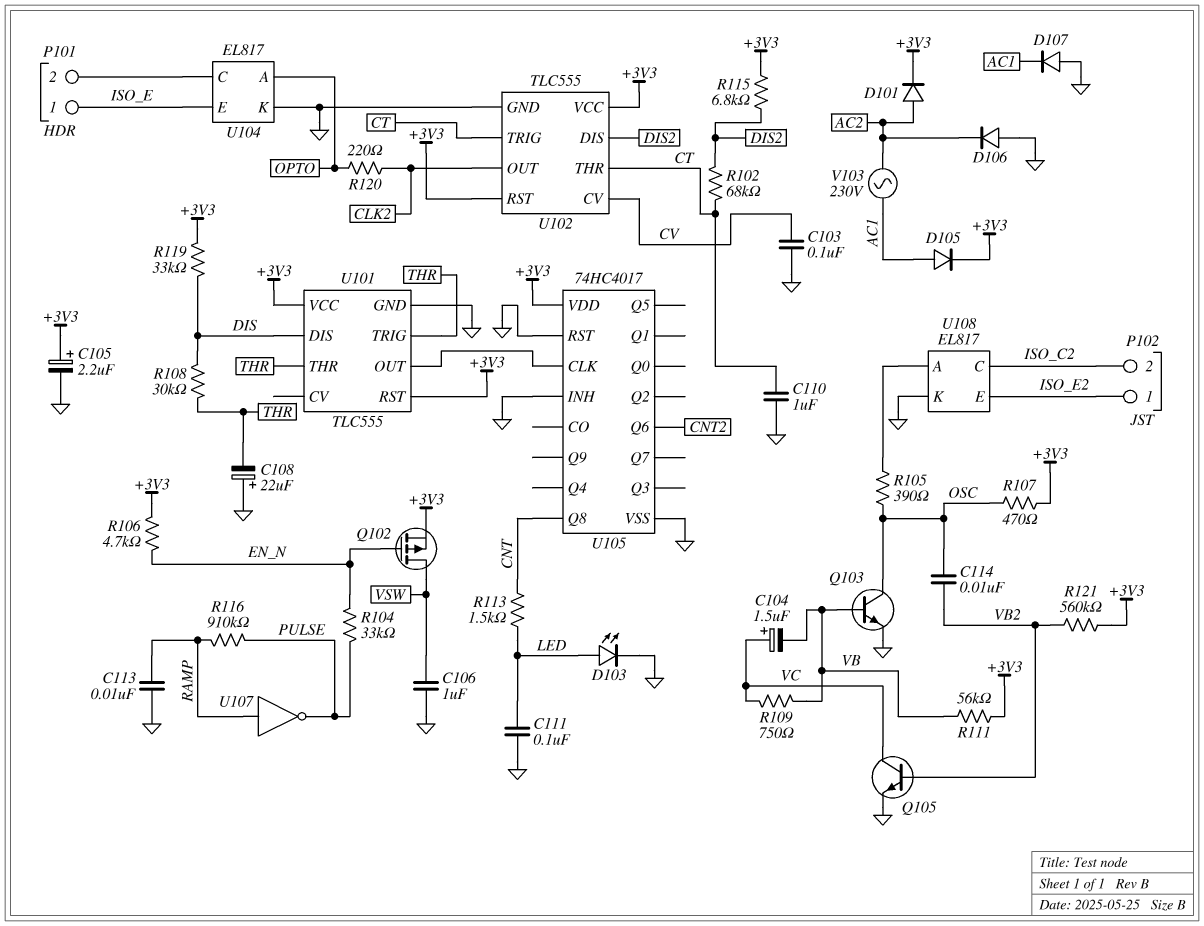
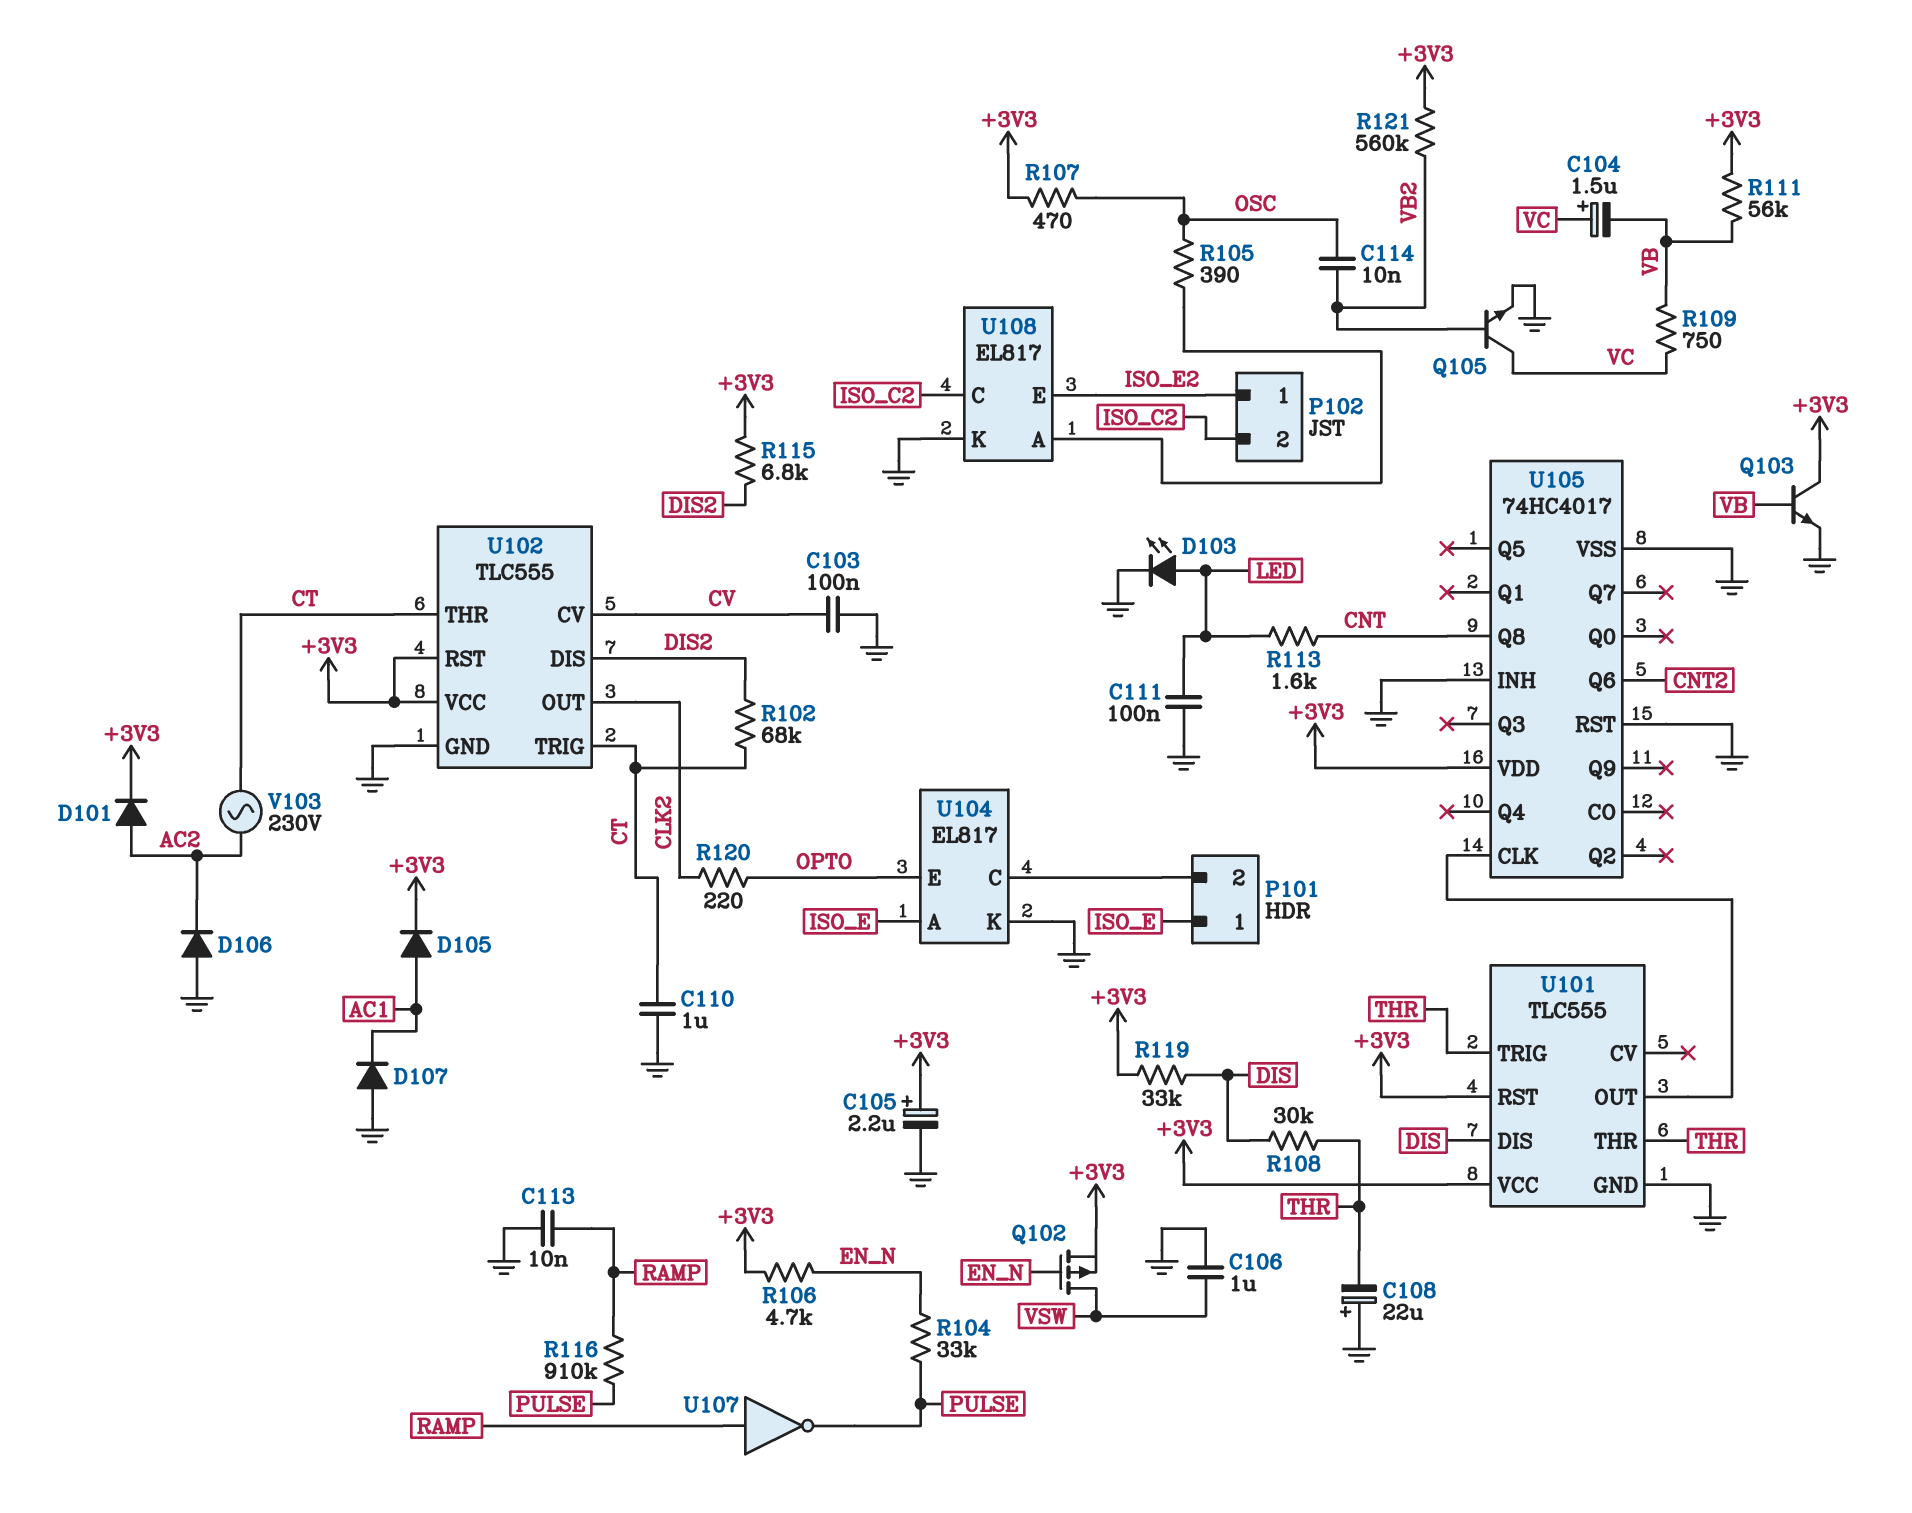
Q103: NPN (B VB, C OSC, E GND) -> NPN (B VB, C +3V3, E GND)
R113: 1.5k (CNT, LED) -> 1.6k (CNT, LED)
U104 pin A: OPTO -> ISO_E
U104 pin E: ISO_E -> OPTO
V103: AC 230V (AC1, AC2) -> AC 230V (AC2, CT)

